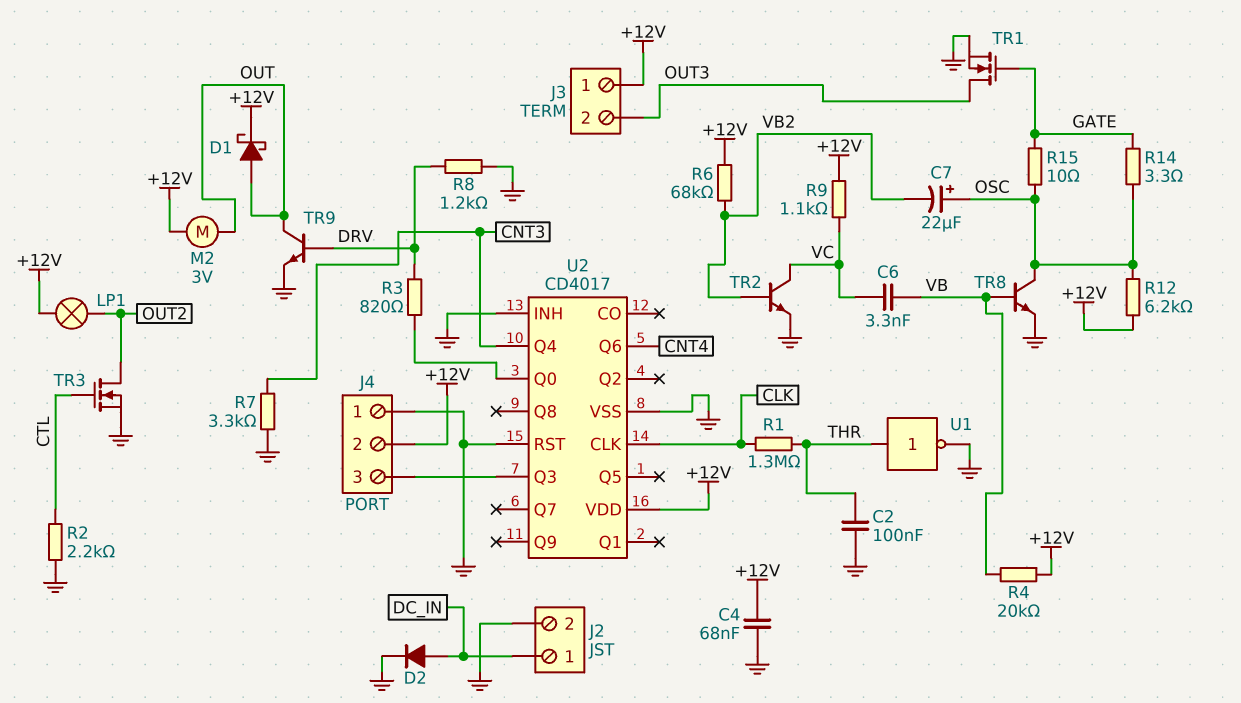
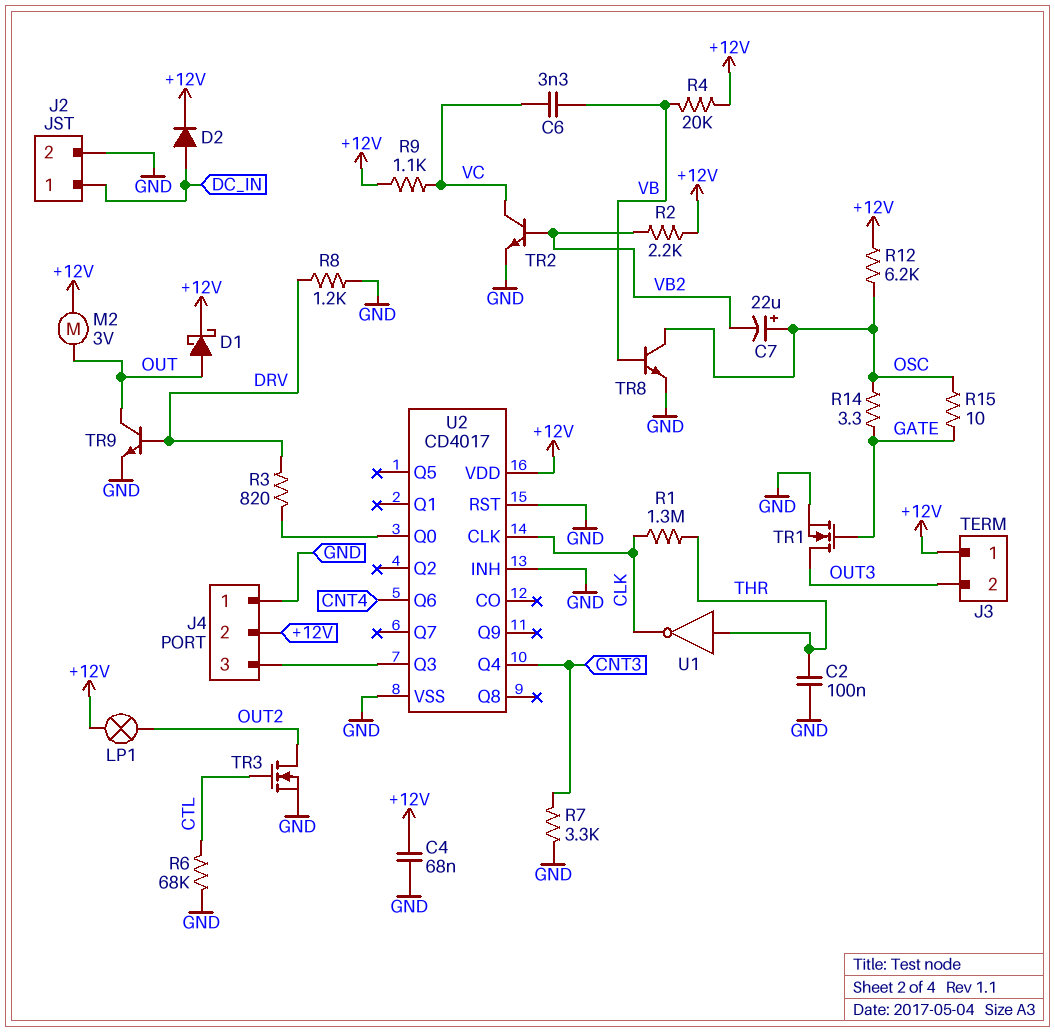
D2: diode (A DC_IN, K GND) -> diode (A DC_IN, K +12V)
R2: 2.2k (CTL, GND) -> 2.2k (+12V, VB2)
R6: 68k (+12V, VB2) -> 68k (CTL, GND)
U1: NOT (in THR, out GND) -> NOT (in THR, out CLK)

